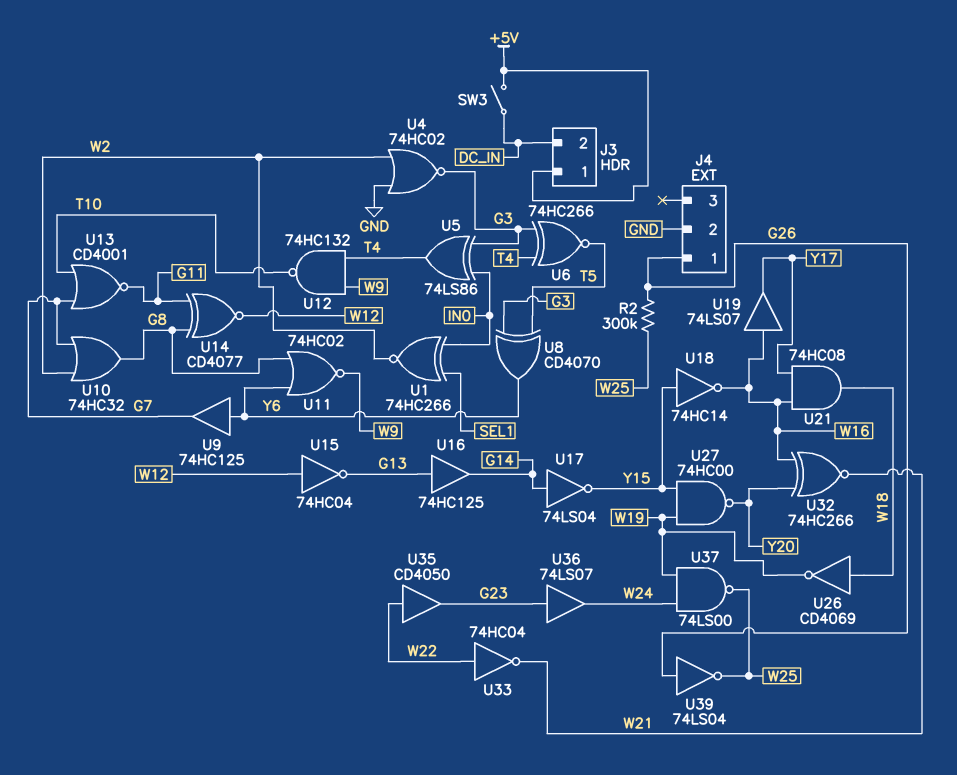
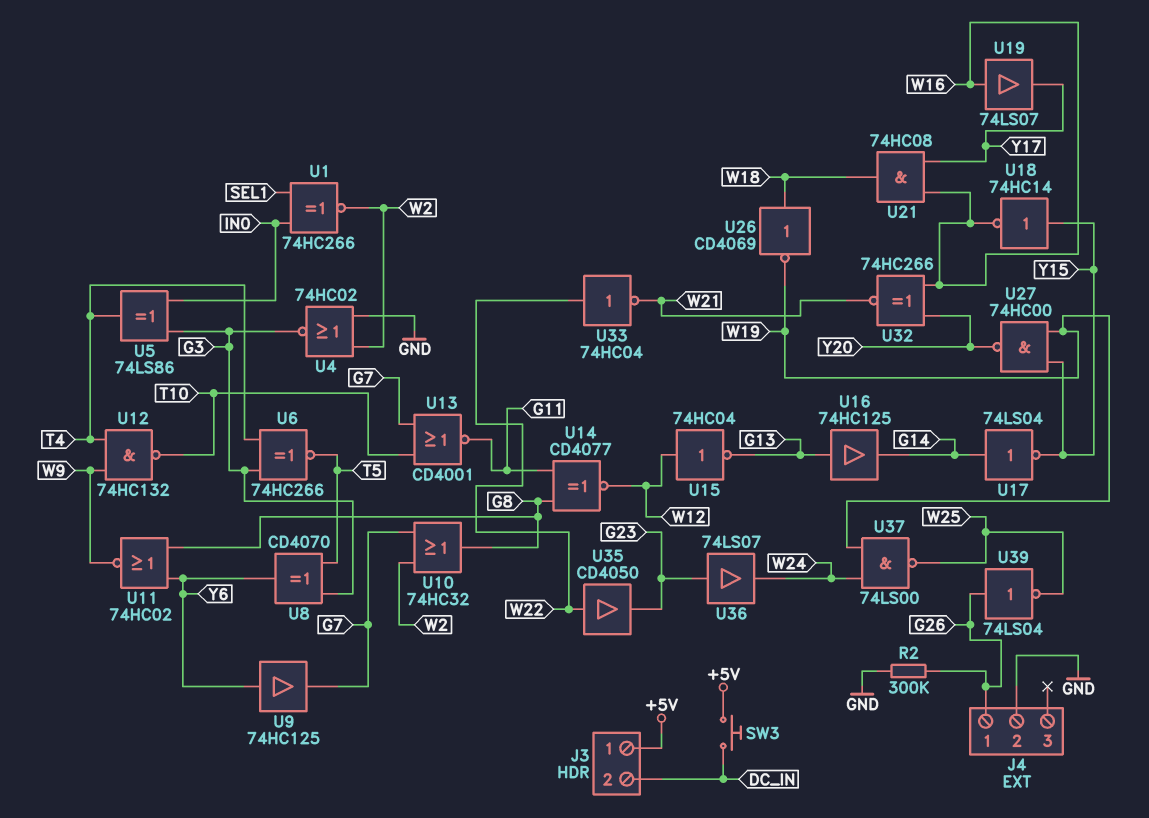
R2: 300k (G26, W25) -> 300k (G26, GND)
SW3: switch (+5V, DC_IN) -> button (+5V, DC_IN)

